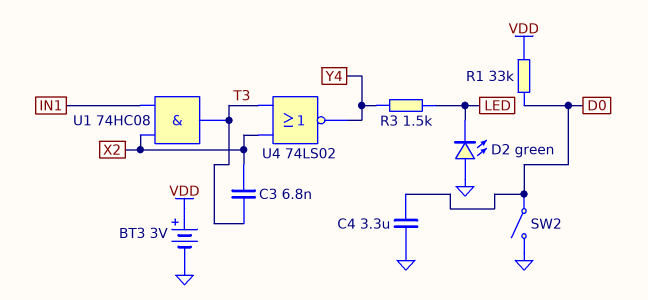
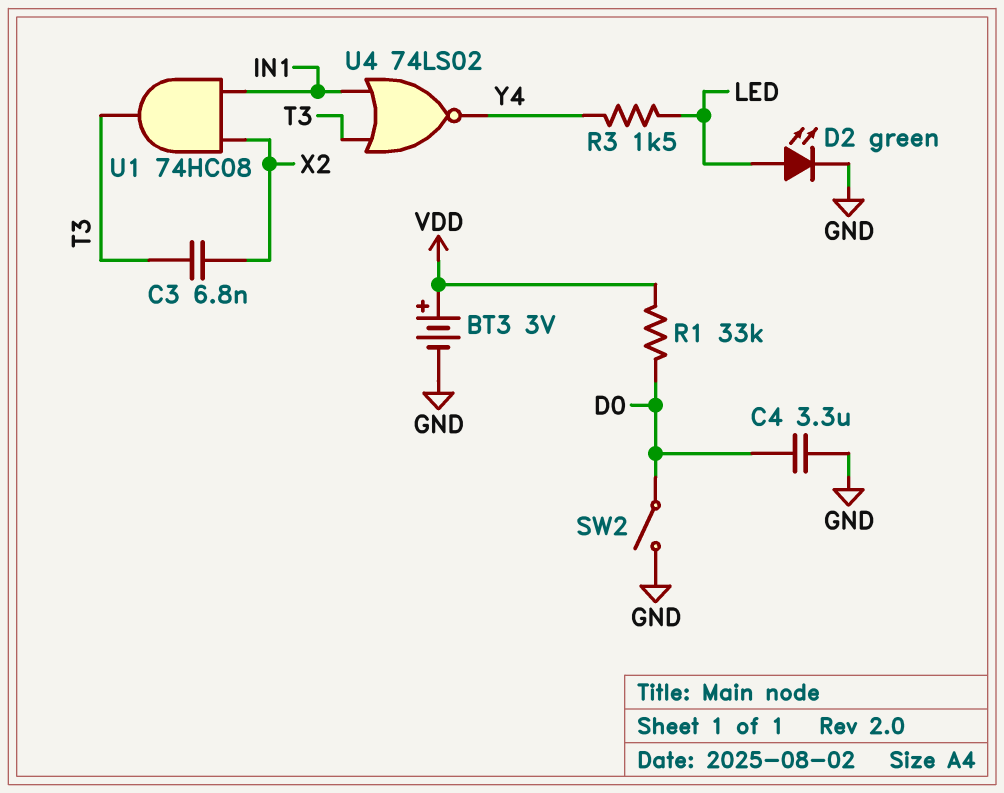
D2: LED green (A GND, K LED) -> LED green (A LED, K GND)
U4: NOR 74LS02 (in T3, in X2, out Y4) -> NOR 74LS02 (in IN1, in T3, out Y4)

